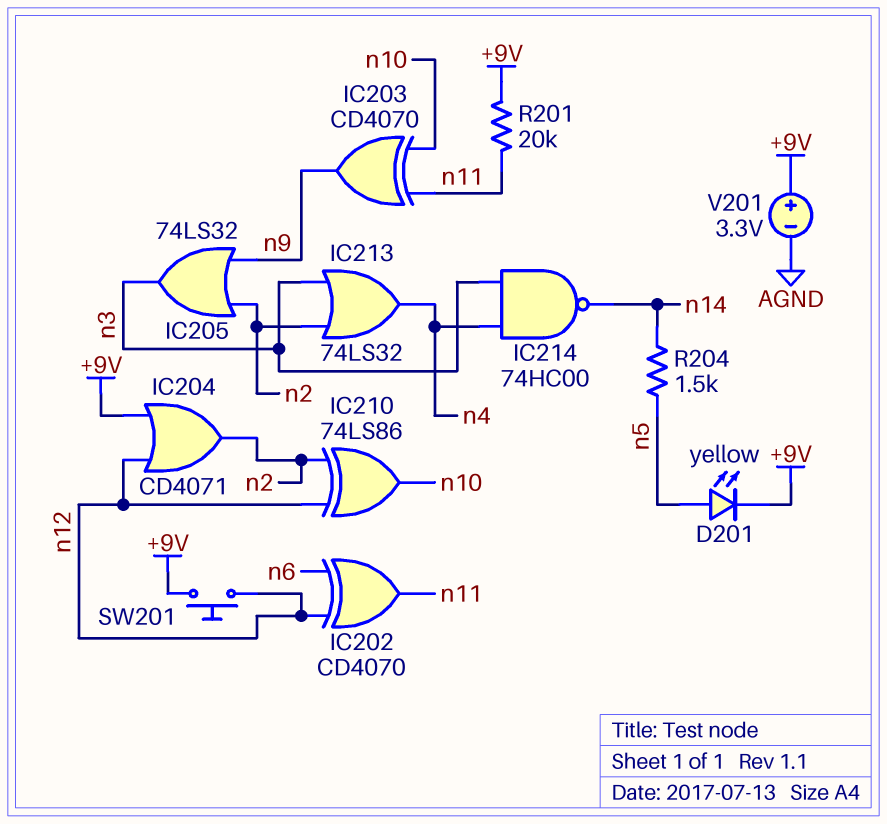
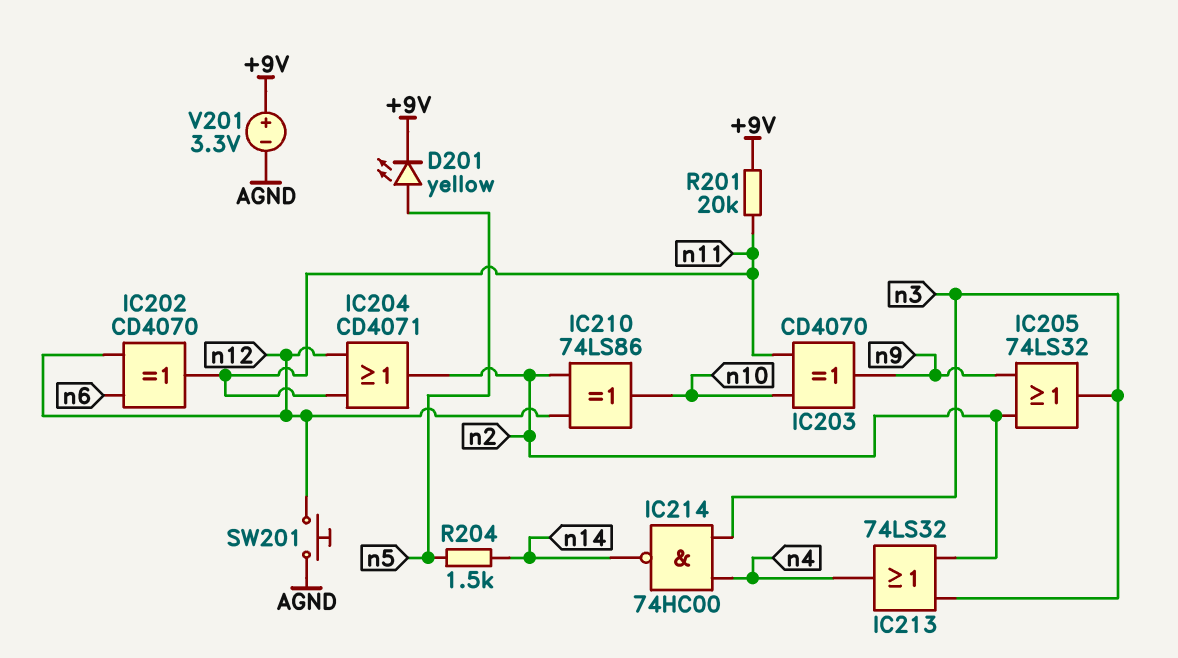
IC204: OR CD4071 (in +9V, in n12, out n2) -> OR CD4071 (in n11, in n12, out n2)
SW201: button (+9V, n12) -> button (AGND, n12)

